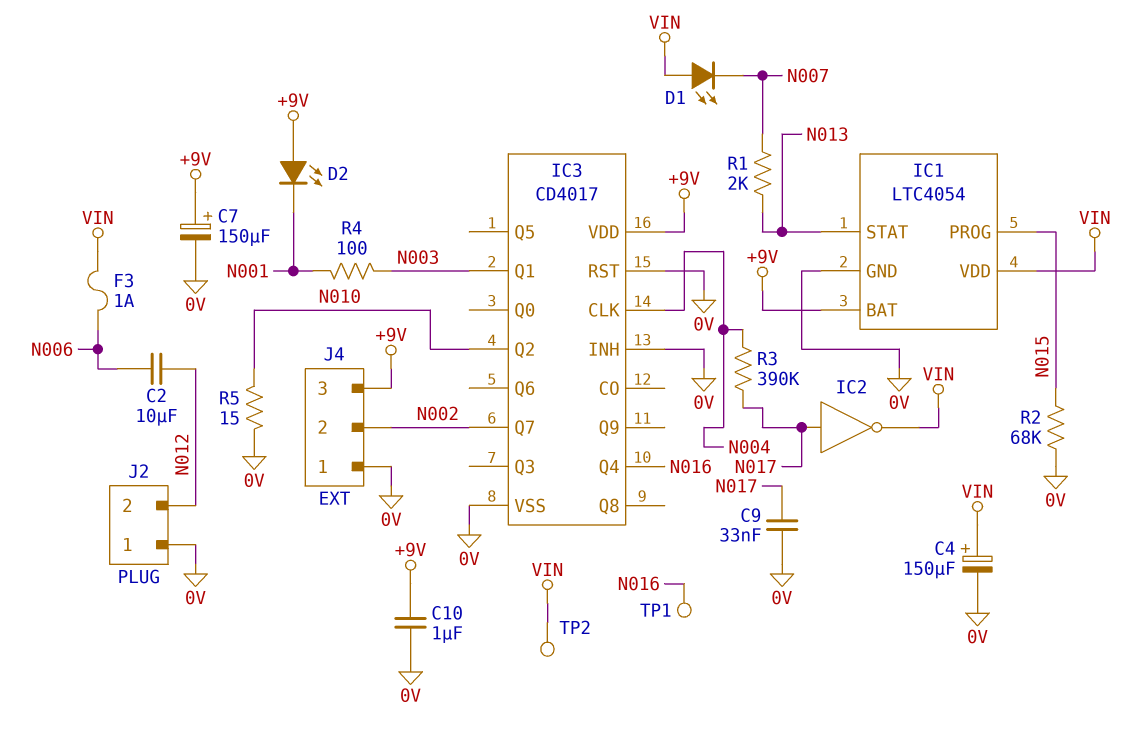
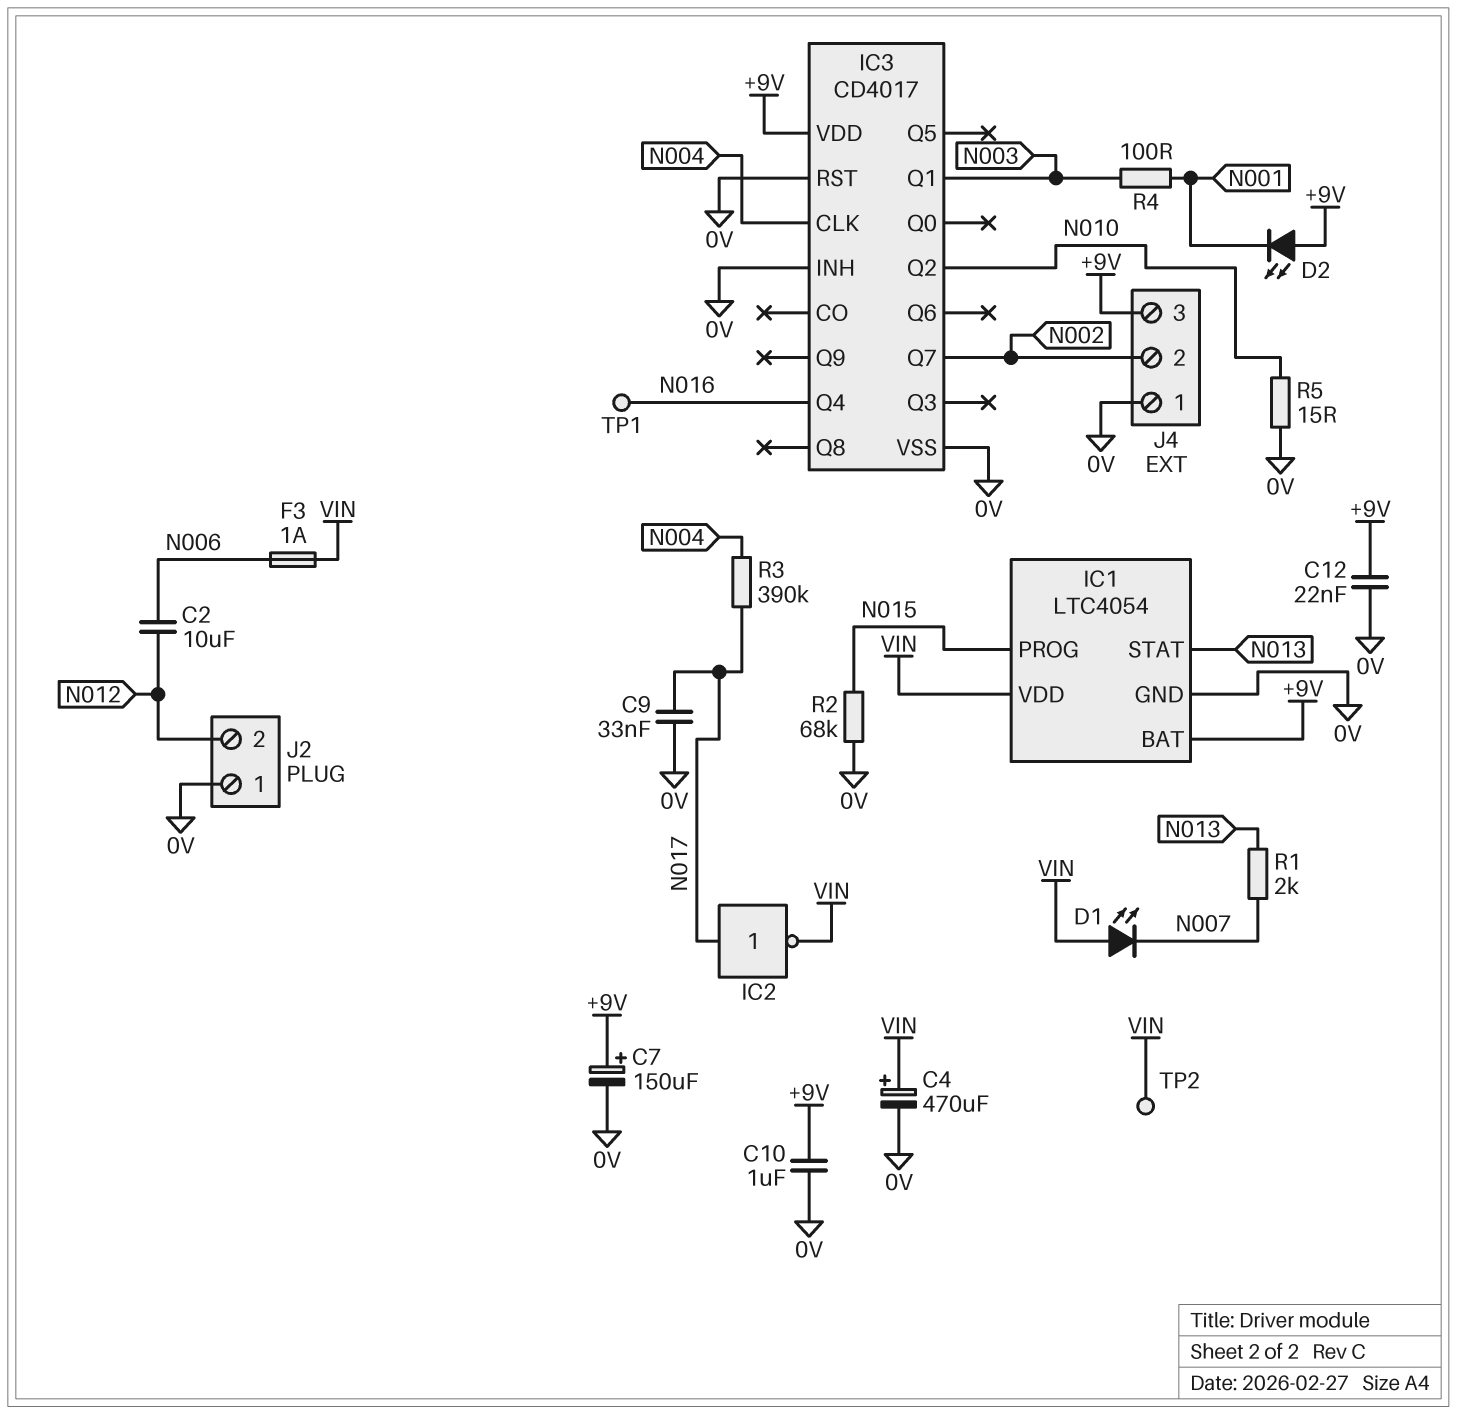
C4: 150uF (plus VIN, minus 0V) -> 470uF (plus VIN, minus 0V)
C12: none -> 22nF (+9V, 0V)

